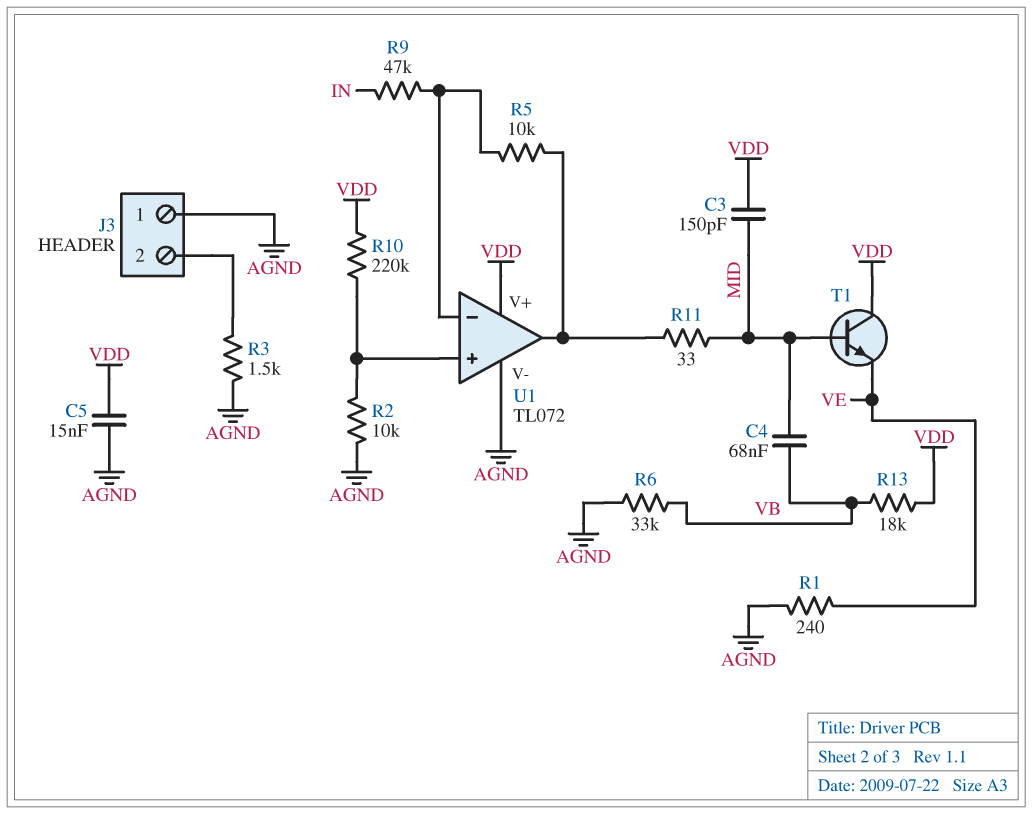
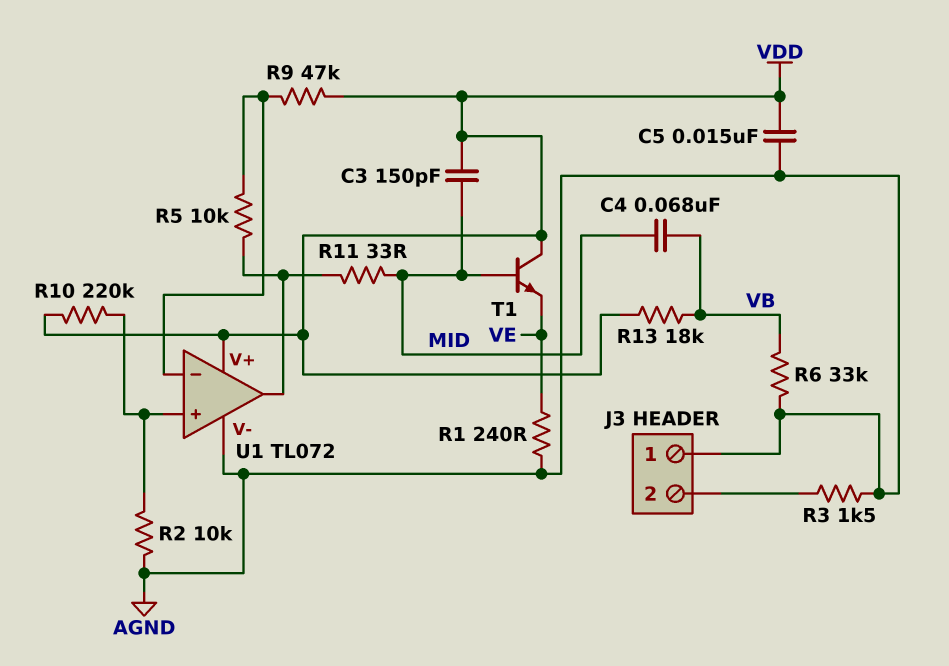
R9: 47k (IN, U1/in-) -> 47k (U1/in-, VDD)

